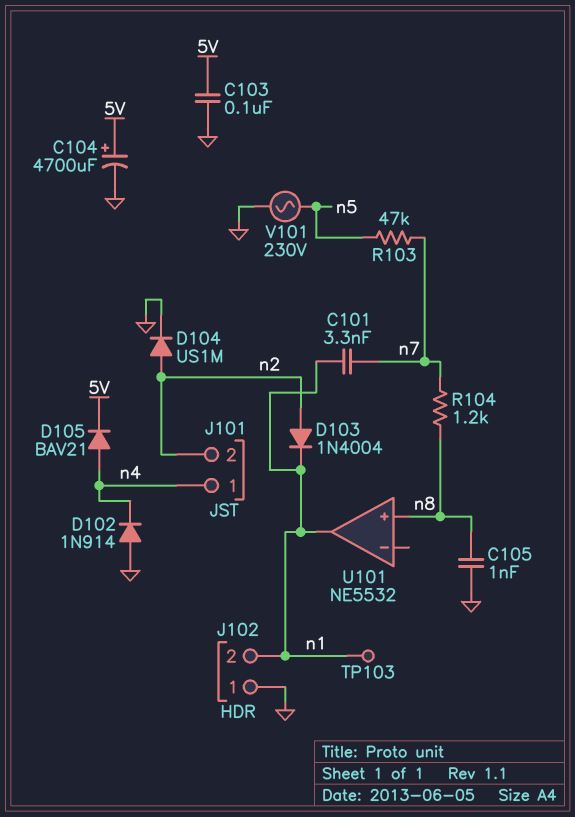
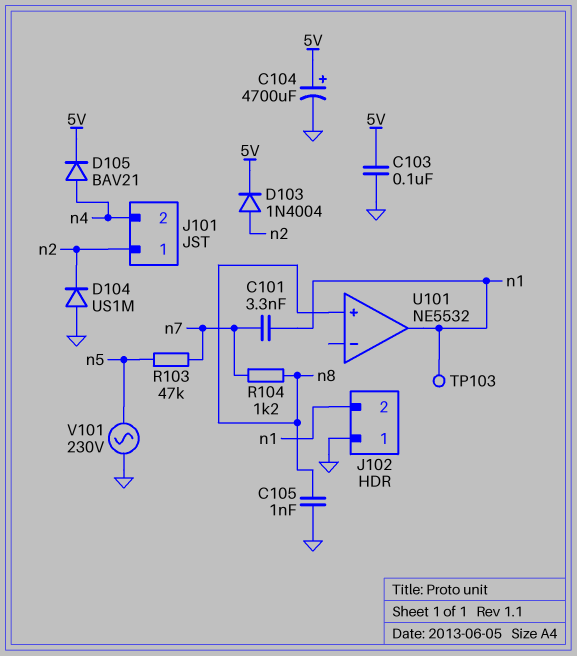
D102: diode 1N914 (A GND, K n4) -> none
D103: diode 1N4004 (A n2, K n1) -> diode 1N4004 (A n2, K 5V)
D104: diode US1M (A n2, K GND) -> diode US1M (A GND, K n2)
J101 pin 1: n4 -> n2
J101 pin 2: n2 -> n4

